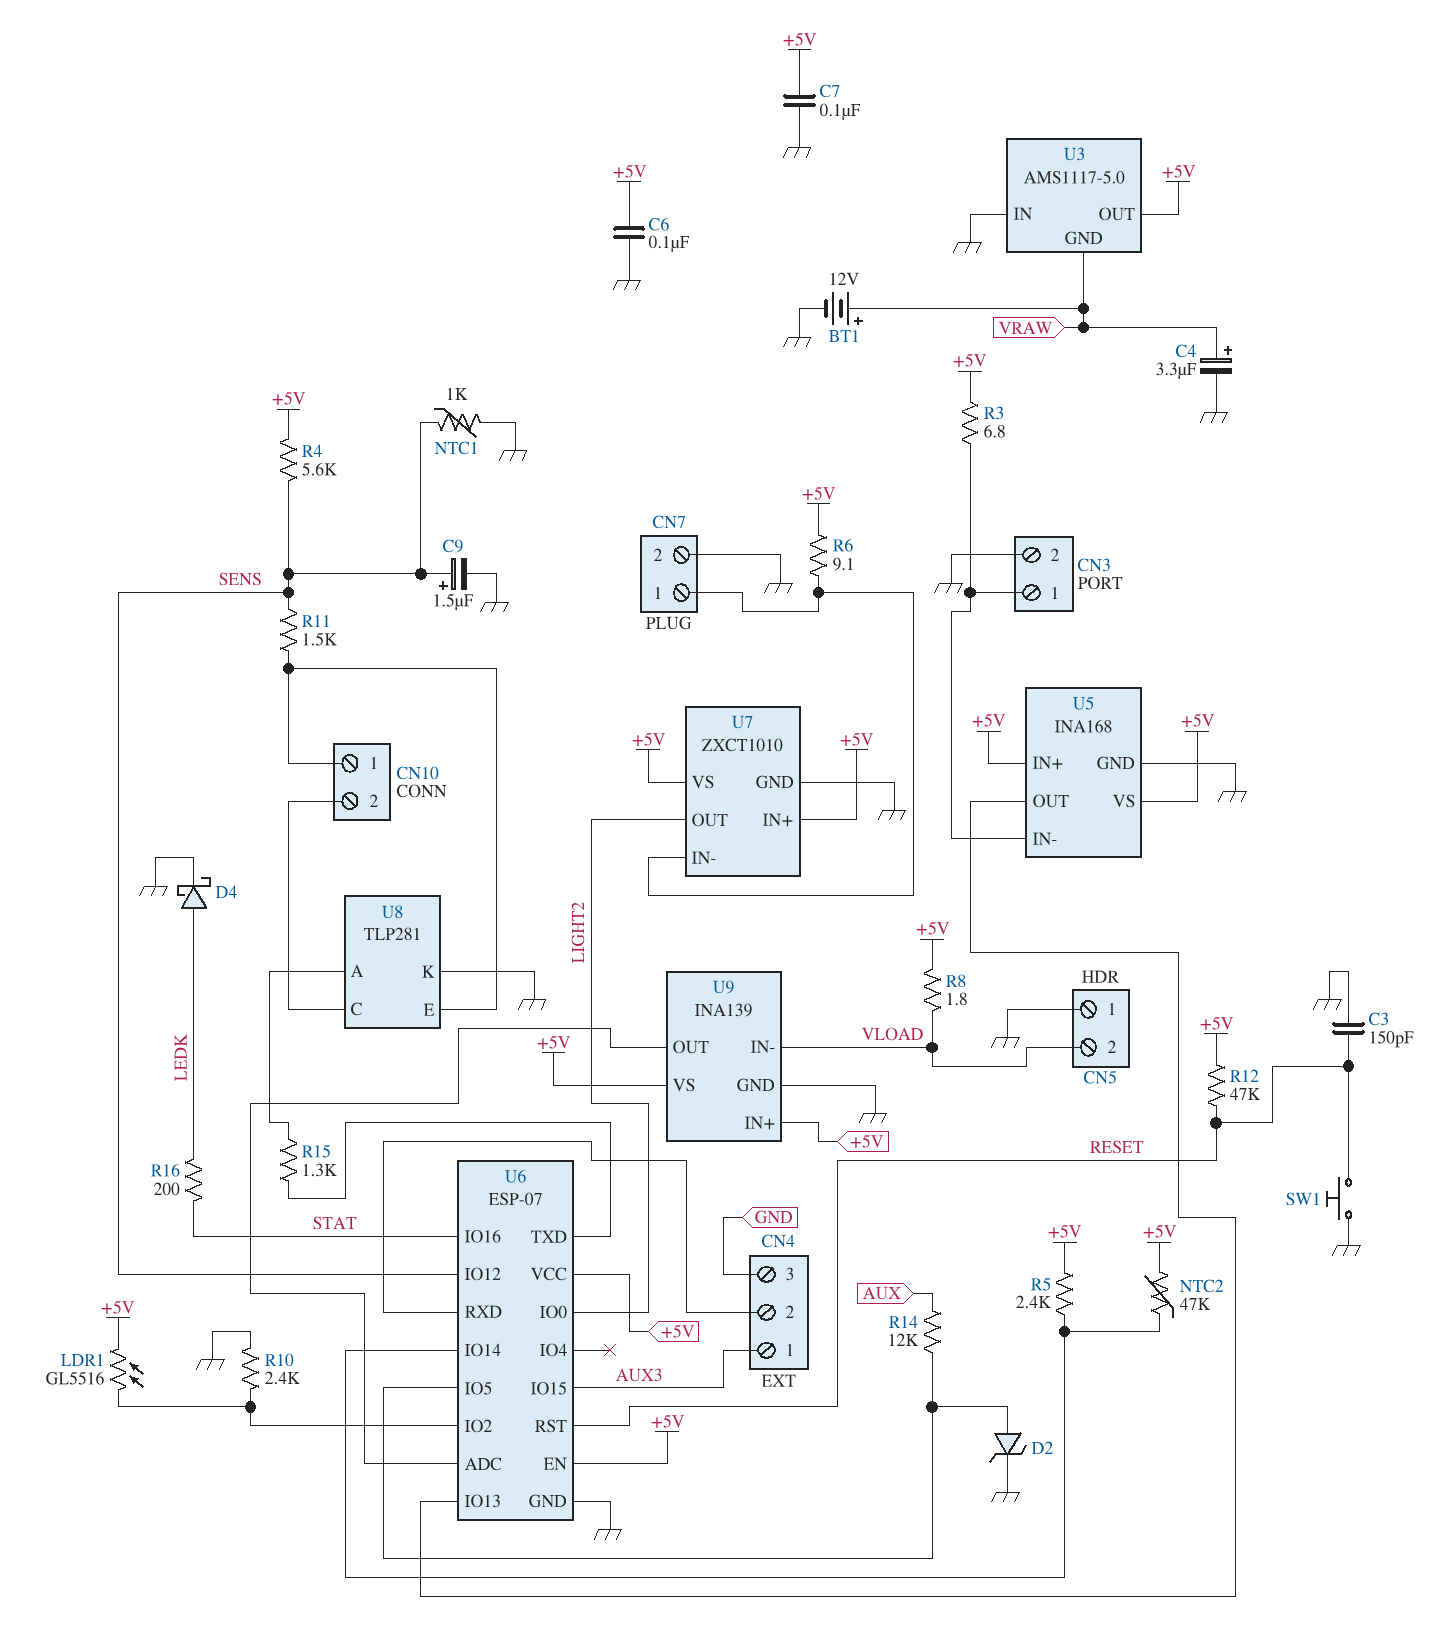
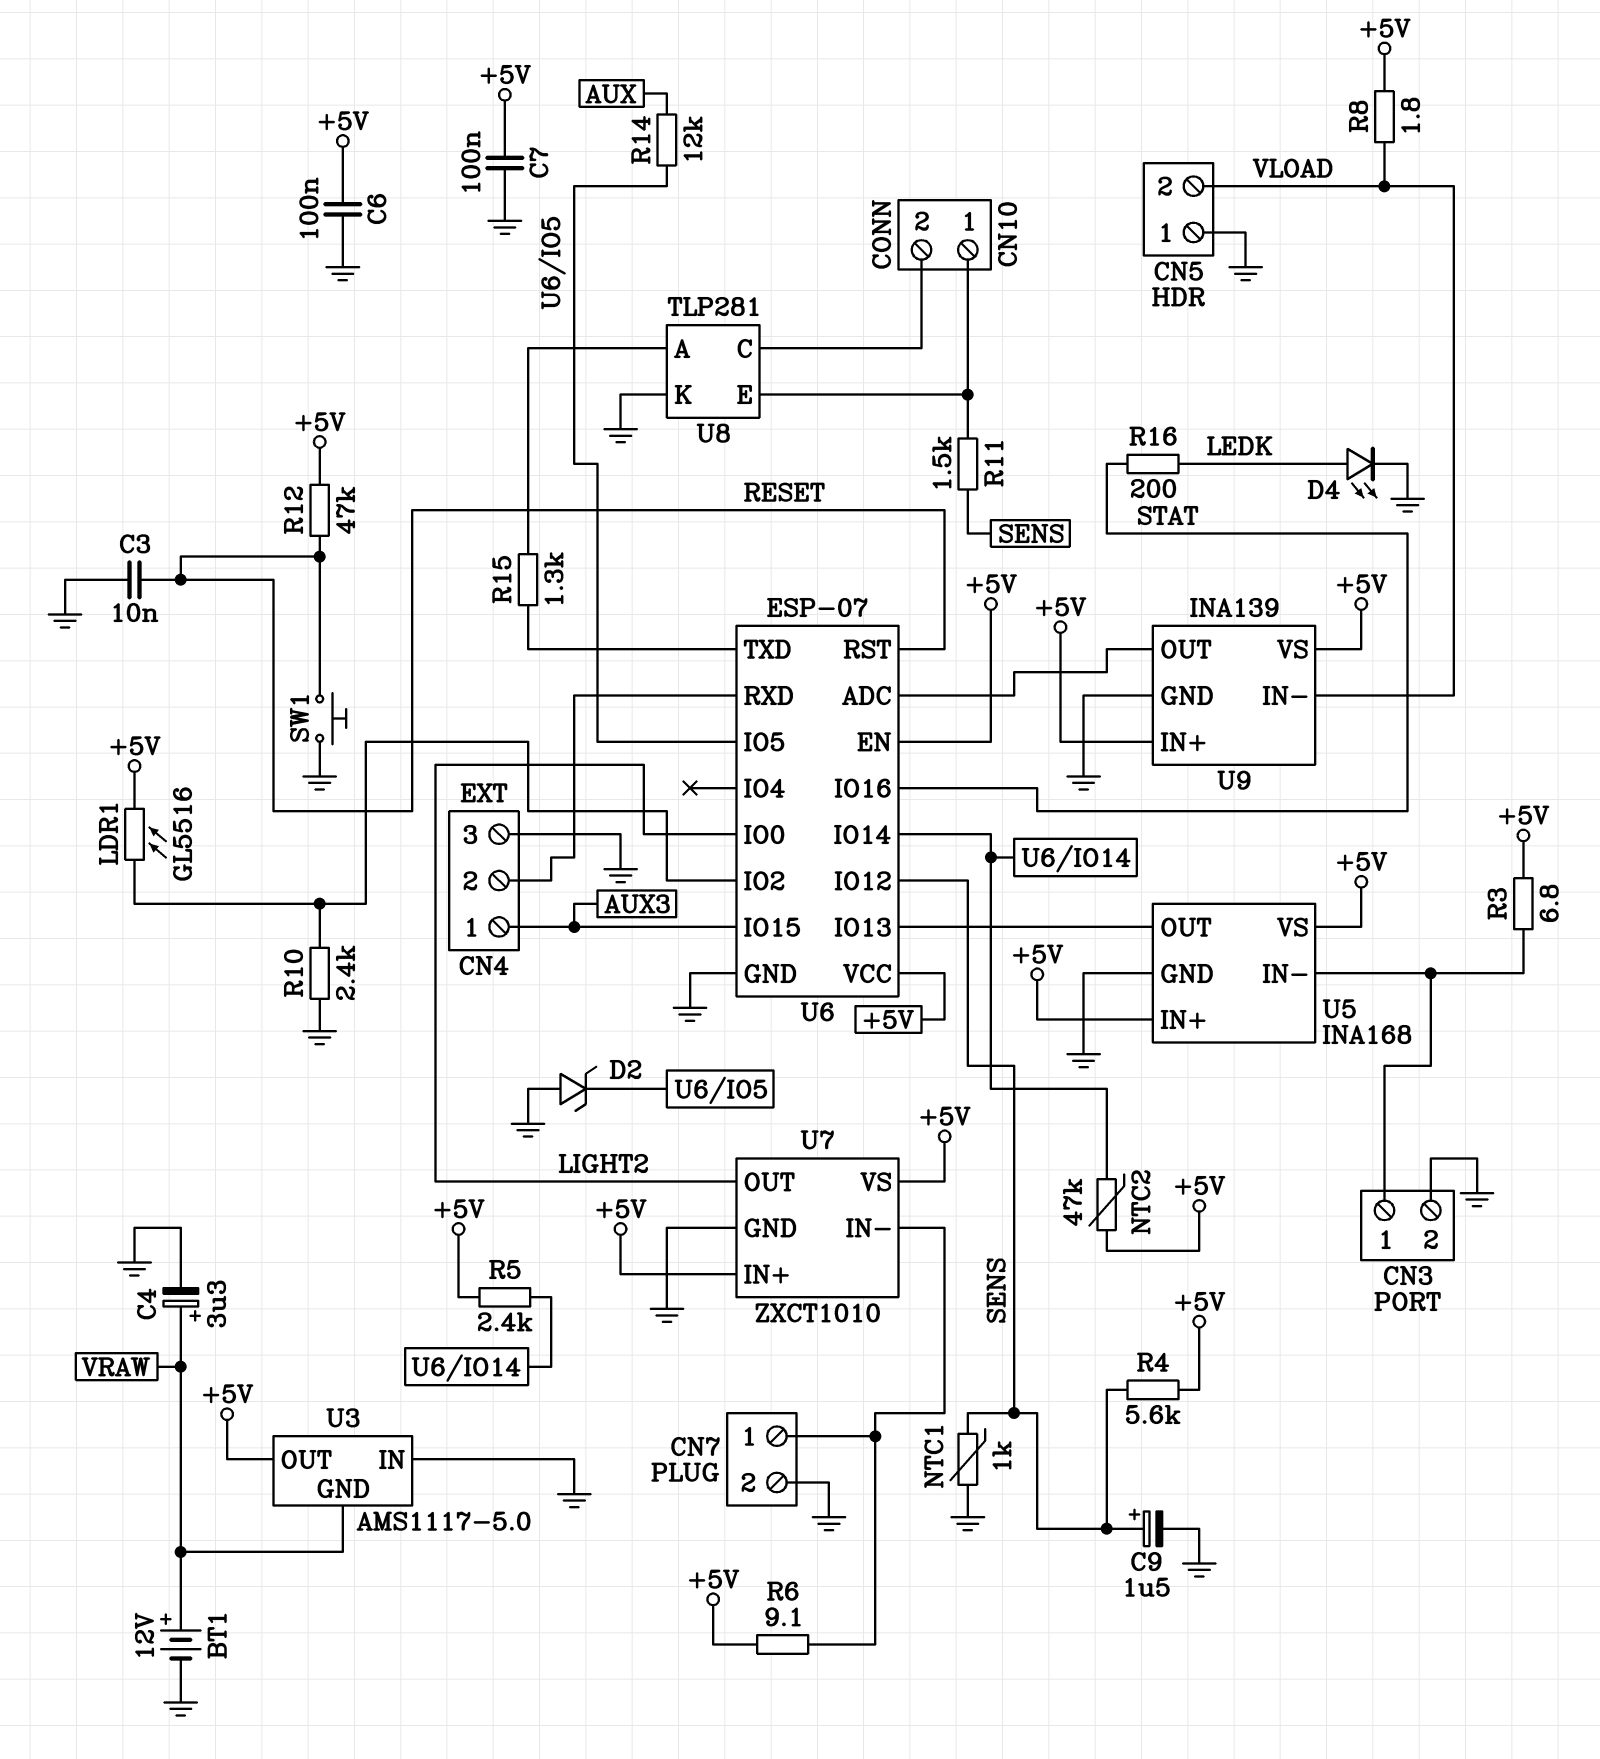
C3: 150pF (GND, RESET) -> 10nF (GND, RESET)
D2: zener (A U6/IO5, K GND) -> zener (A GND, K U6/IO5)
D4: schottky (A LEDK, K GND) -> LED (A LEDK, K GND)

